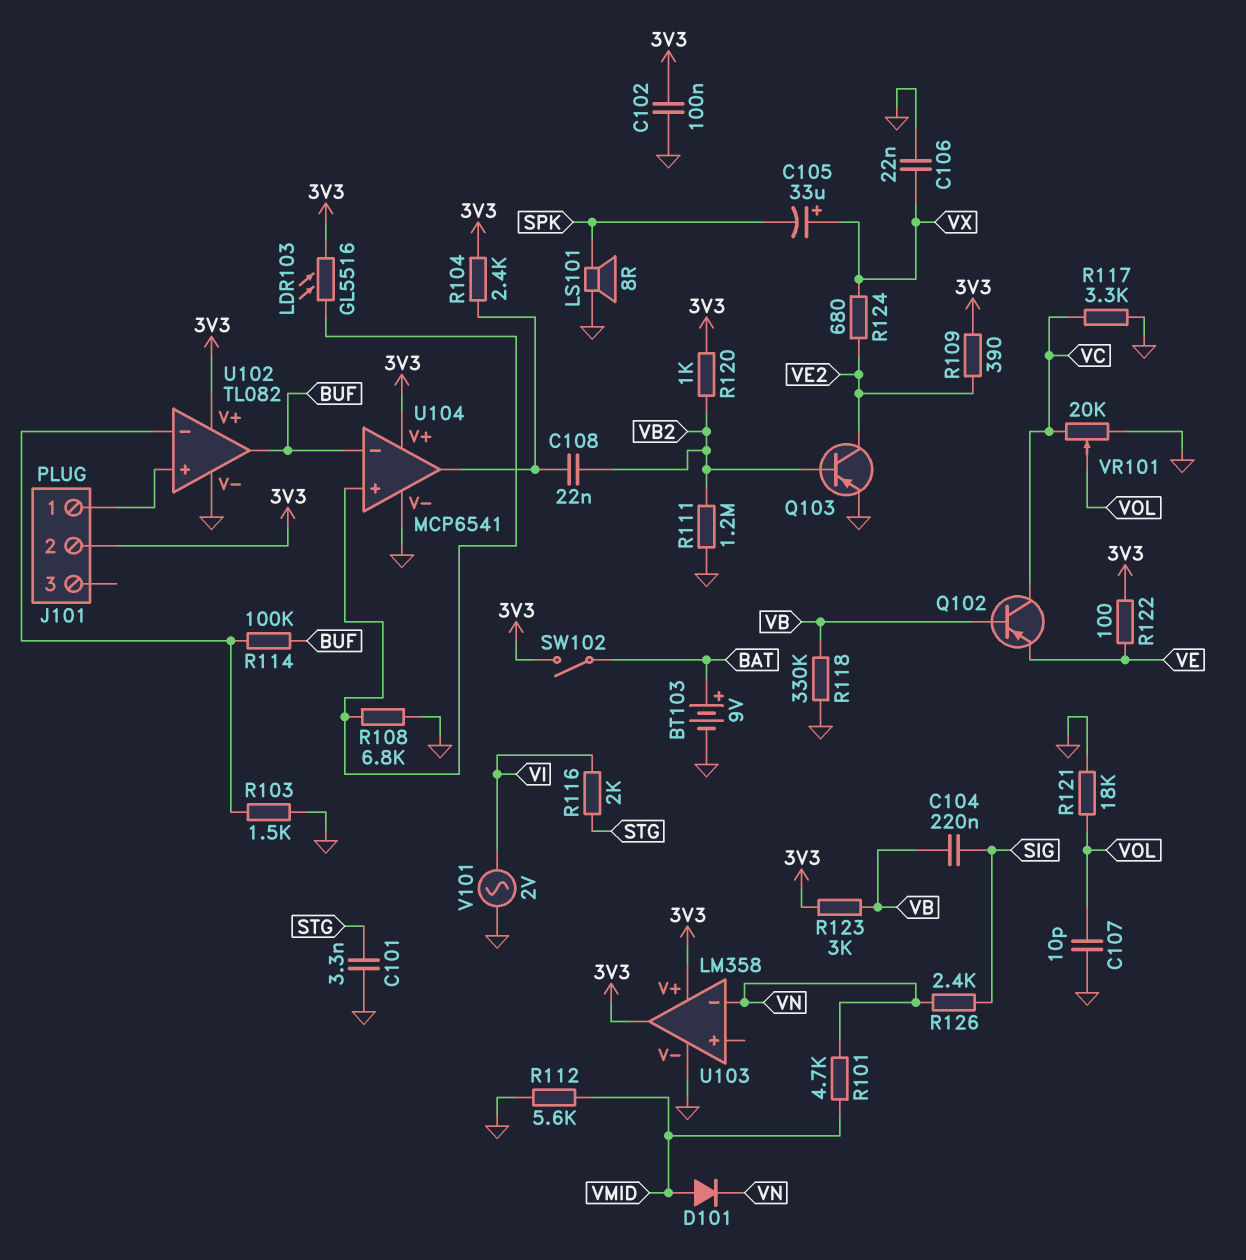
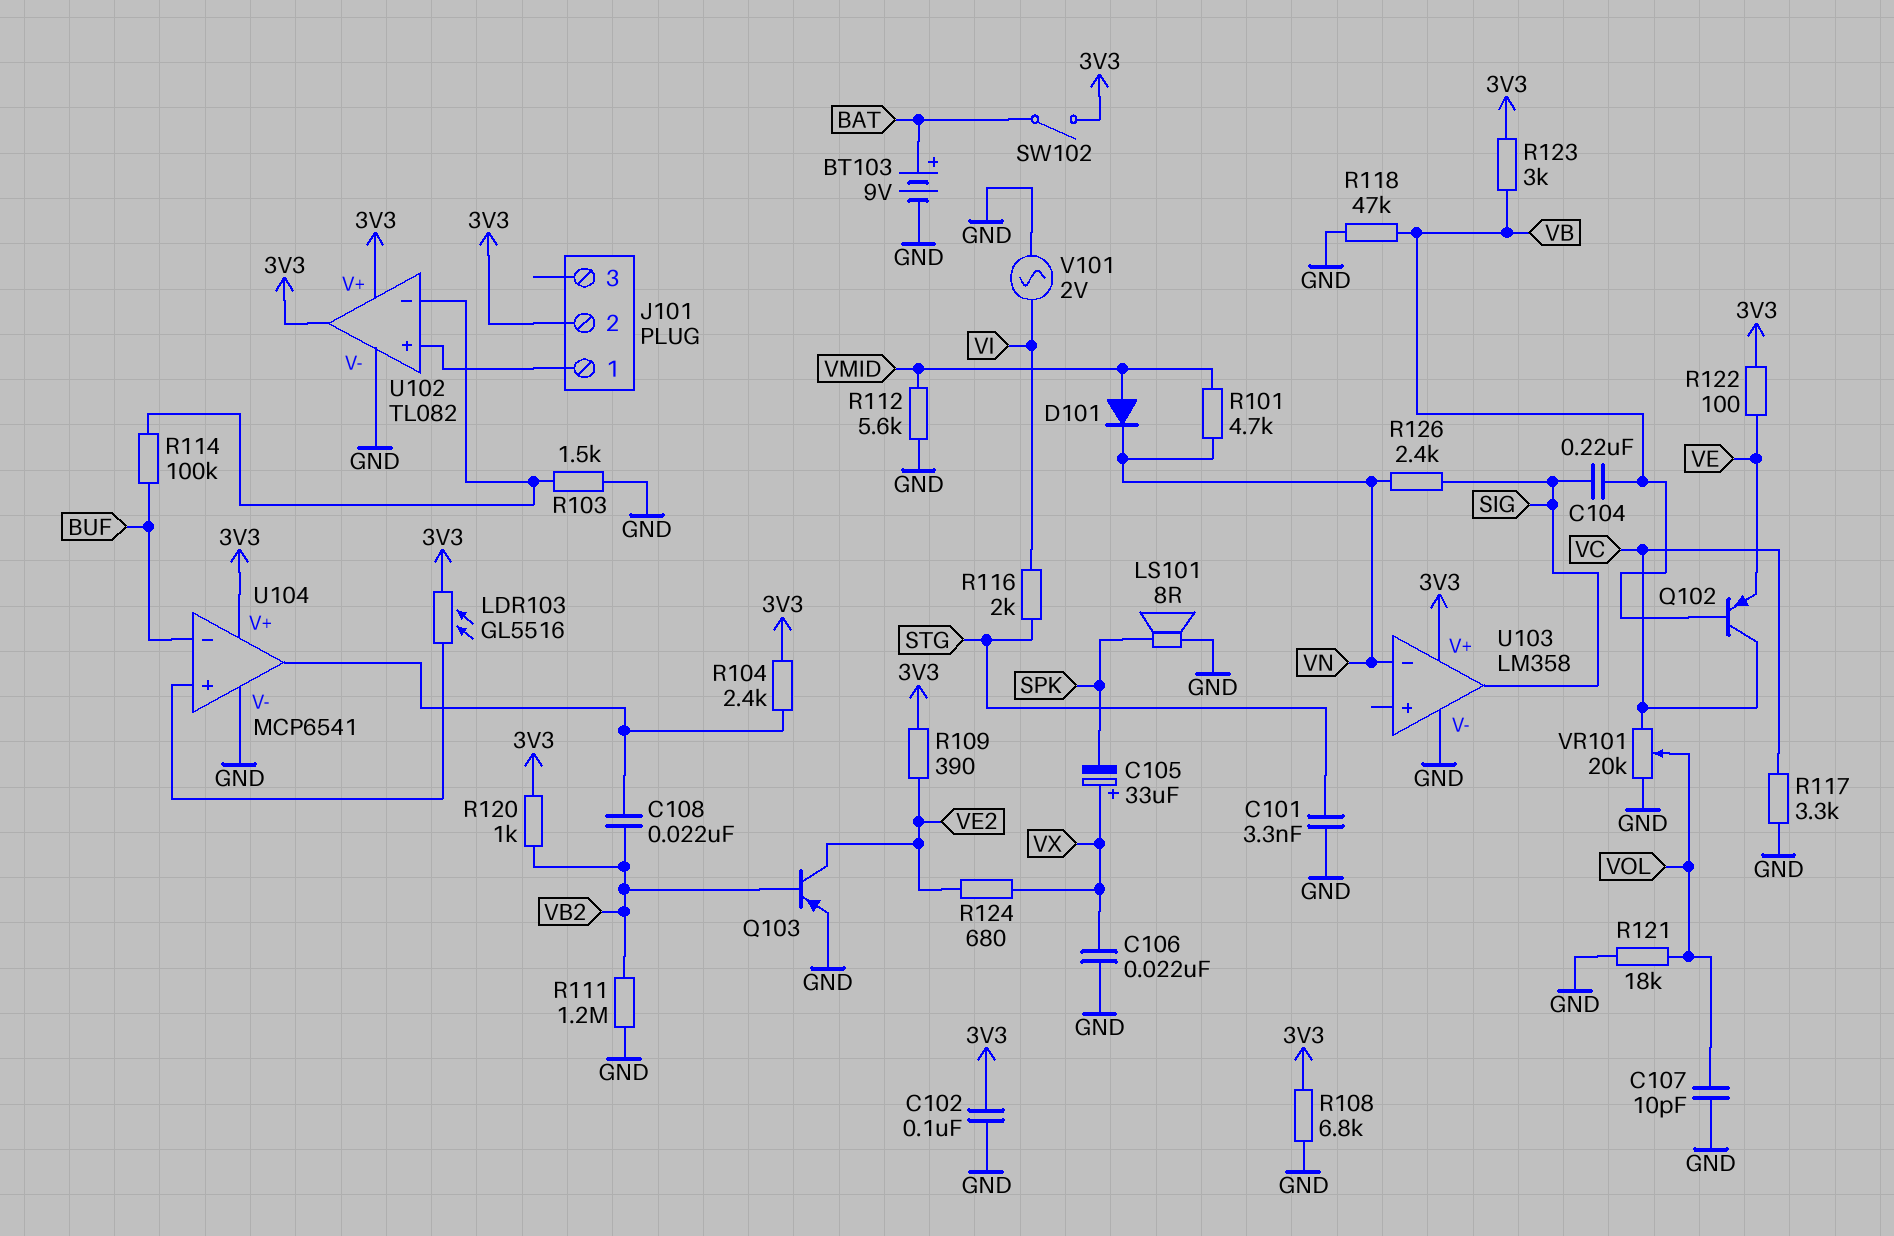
R108: 6.8k (GND, U104/in+) -> 6.8k (3V3, GND)
R118: 330k (GND, VB) -> 47k (GND, VB)
U102 pin out: BUF -> 3V3
U103 pin out: 3V3 -> SIG

